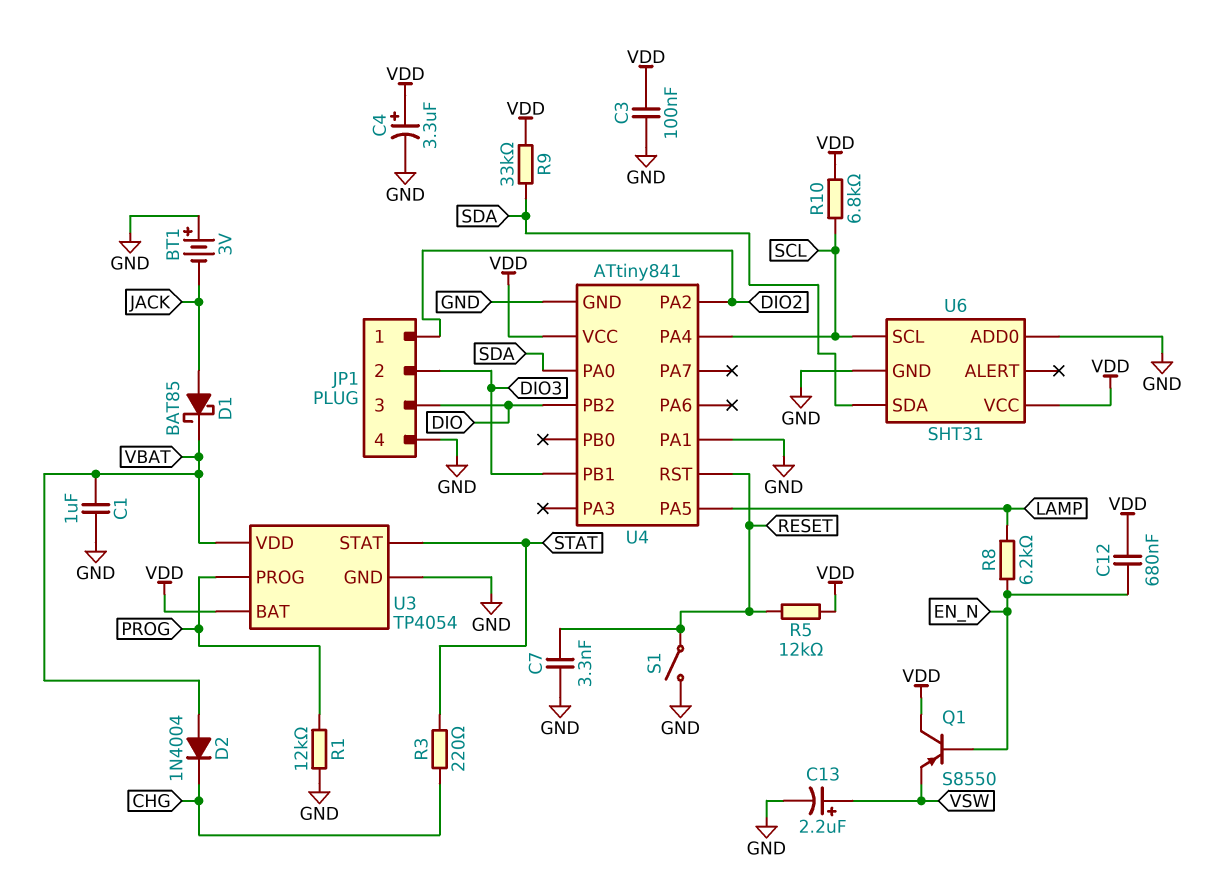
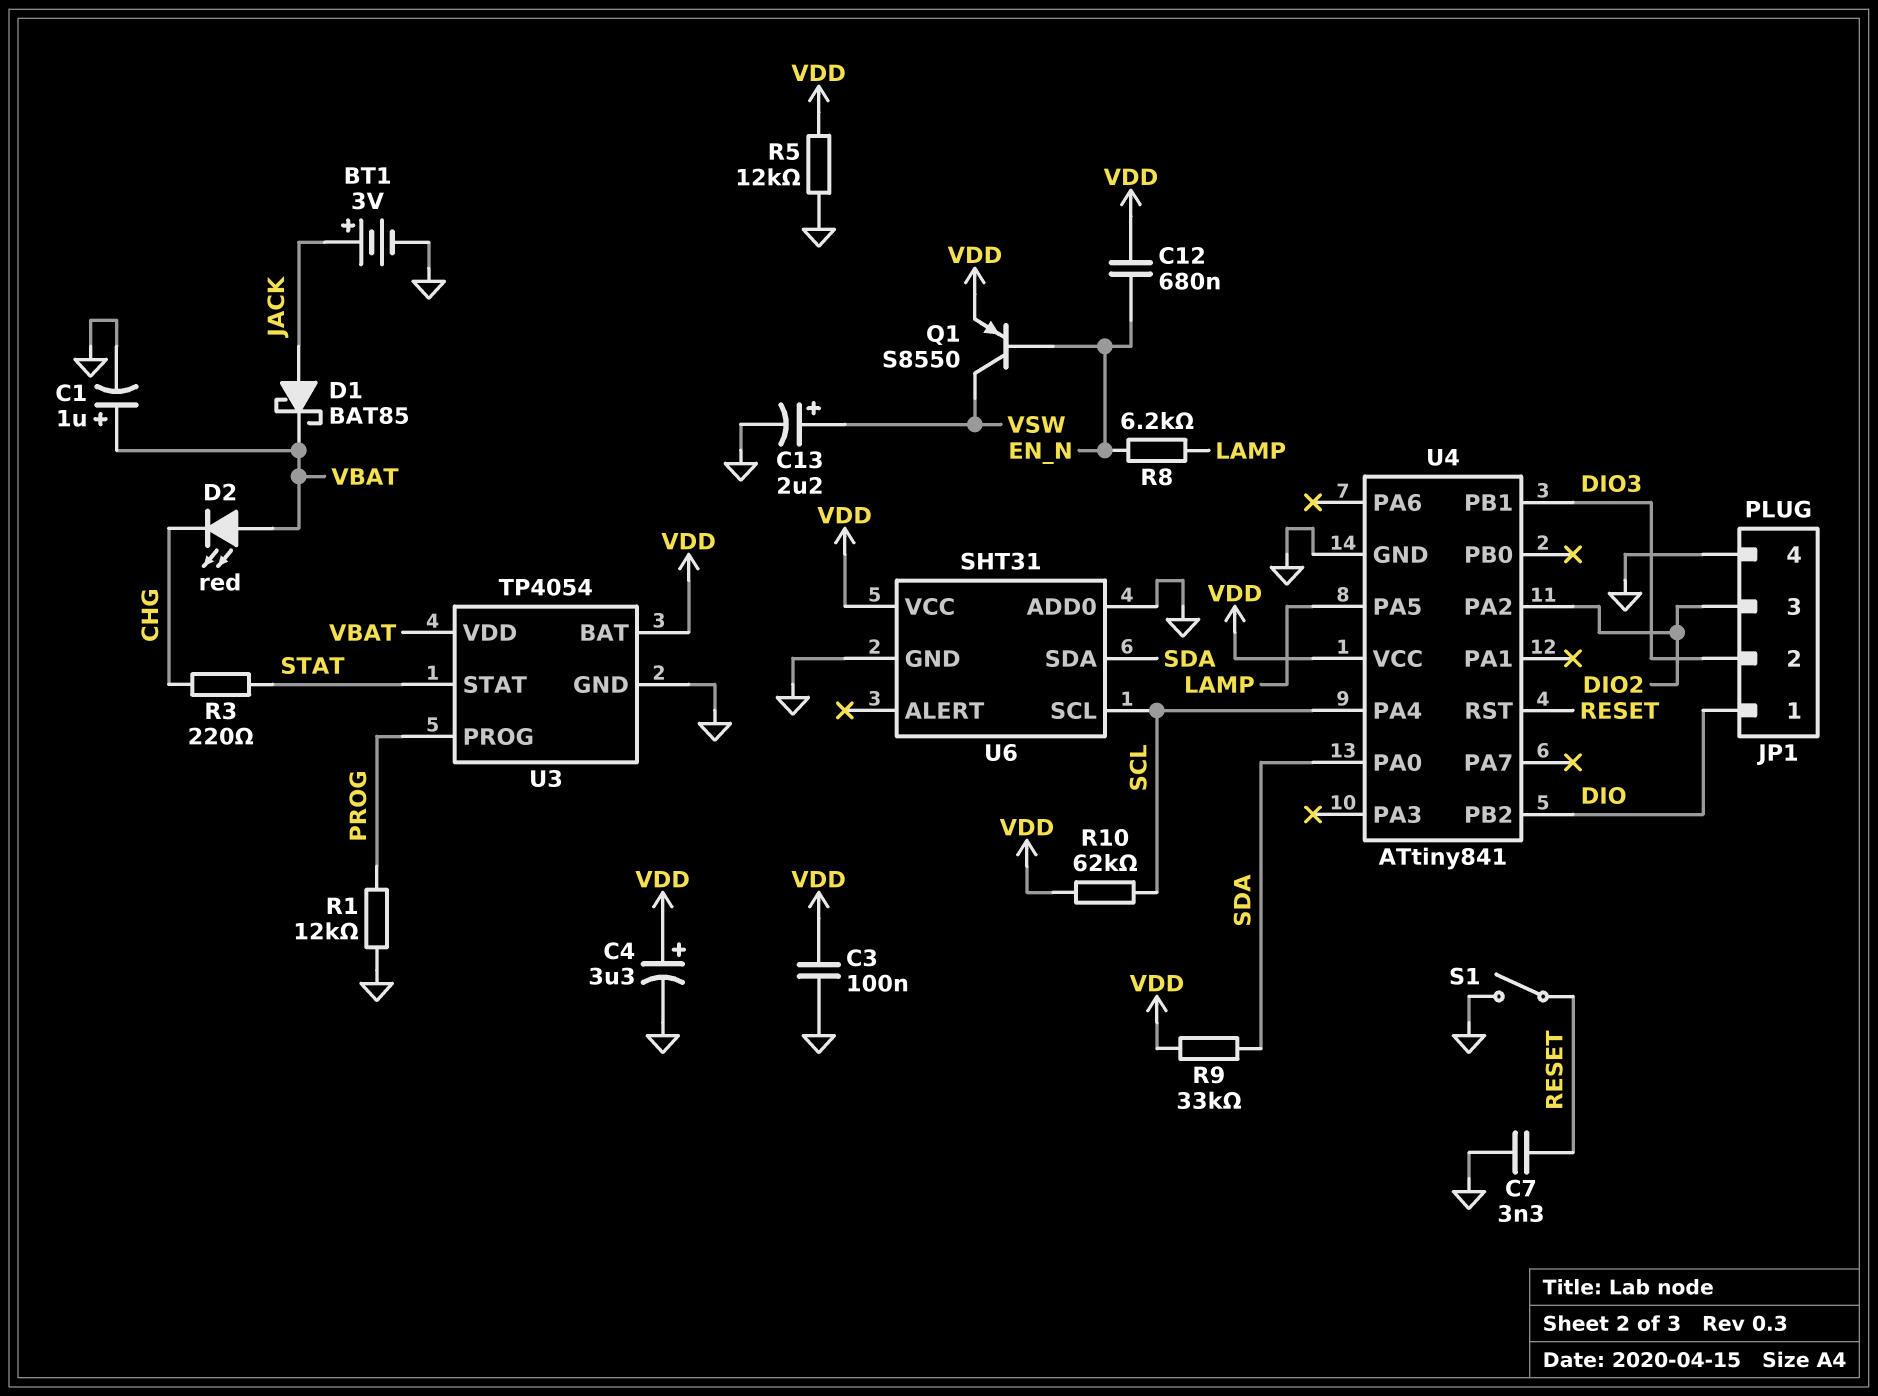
BT1: 3V (plus GND, minus JACK) -> 3V (plus JACK, minus GND)
C1: 1uF (GND, VBAT) -> 1uF (plus VBAT, minus GND)
D2: diode 1N4004 (A VBAT, K CHG) -> LED red (A VBAT, K CHG)
JP1 pin 1: DIO2 -> DIO
JP1 pin 3: DIO -> DIO2
Q1: PNP S8550 (B EN_N, C VDD, E VSW) -> PNP S8550 (B EN_N, C VSW, E VDD)
R5: 12k (RESET, VDD) -> 12k (GND, VDD)
R10: 6.8k (SCL, VDD) -> 62k (SCL, VDD)
U4 pin PA1: GND -> none

